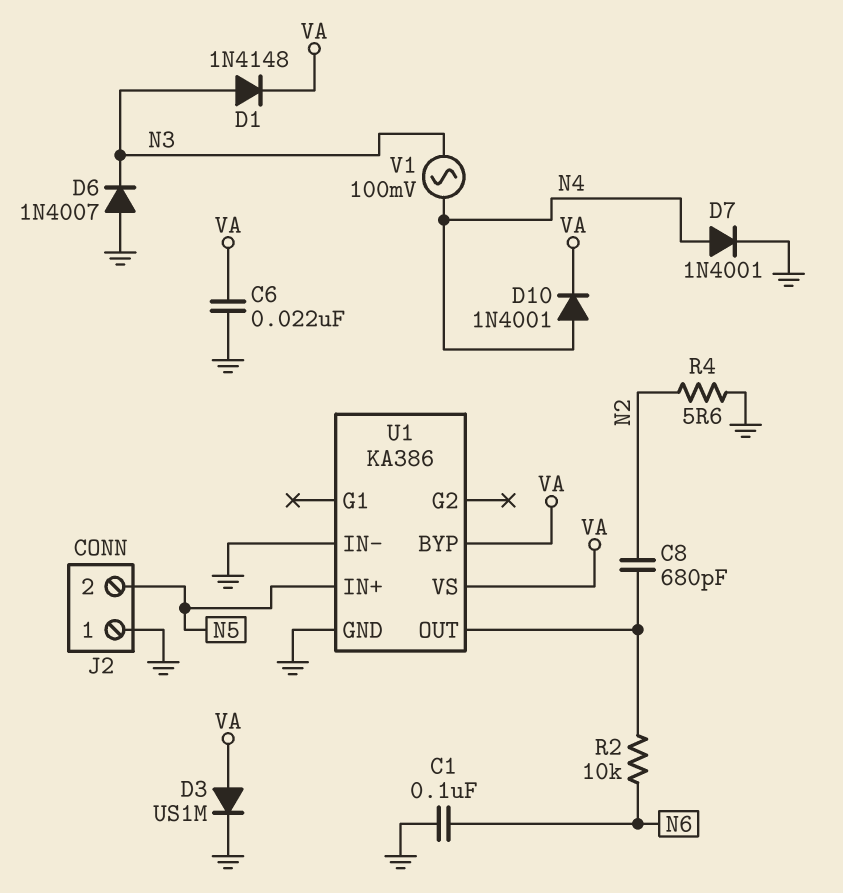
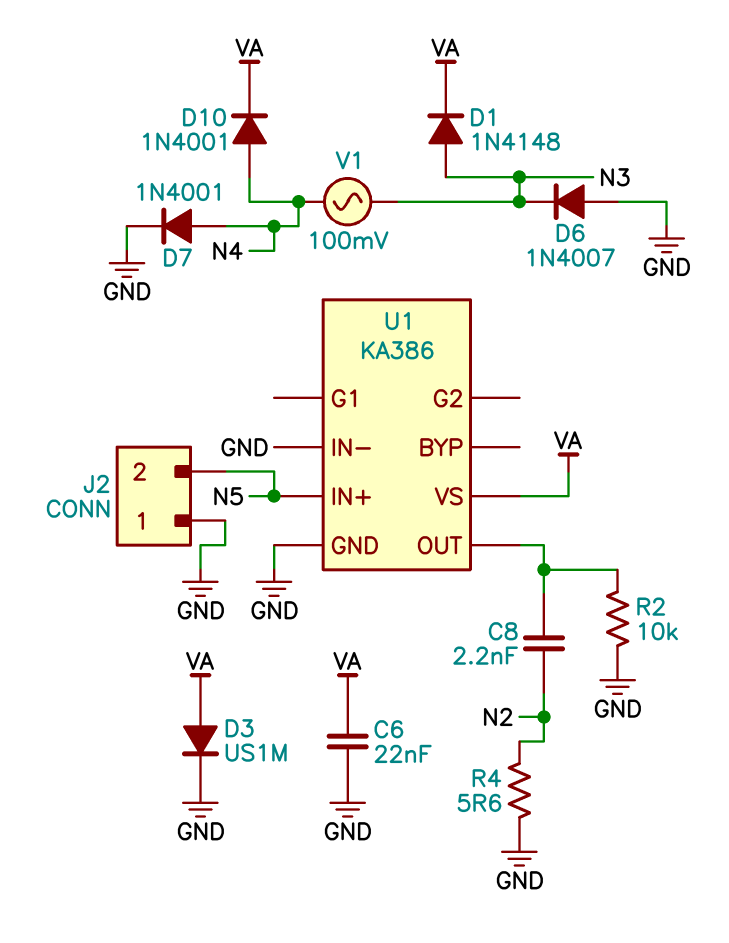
C1: 100nF (GND, N6) -> none
C8: 680pF (N2, U1/OUT) -> 2.2nF (N2, U1/OUT)
R2: 10k (N6, U1/OUT) -> 10k (GND, U1/OUT)
U1 pin BYP: VA -> none

